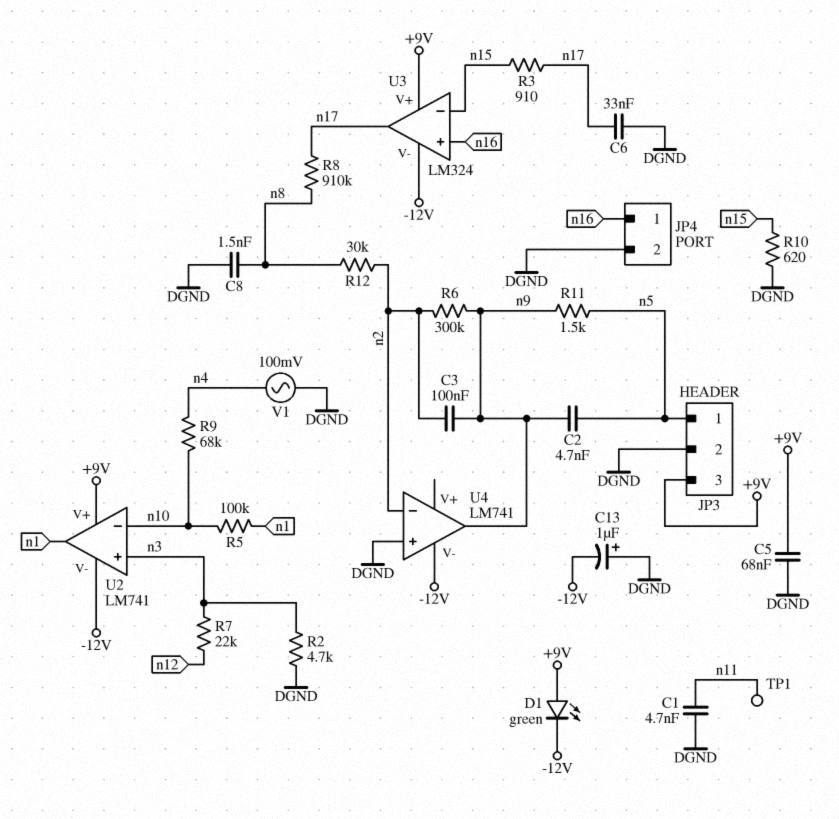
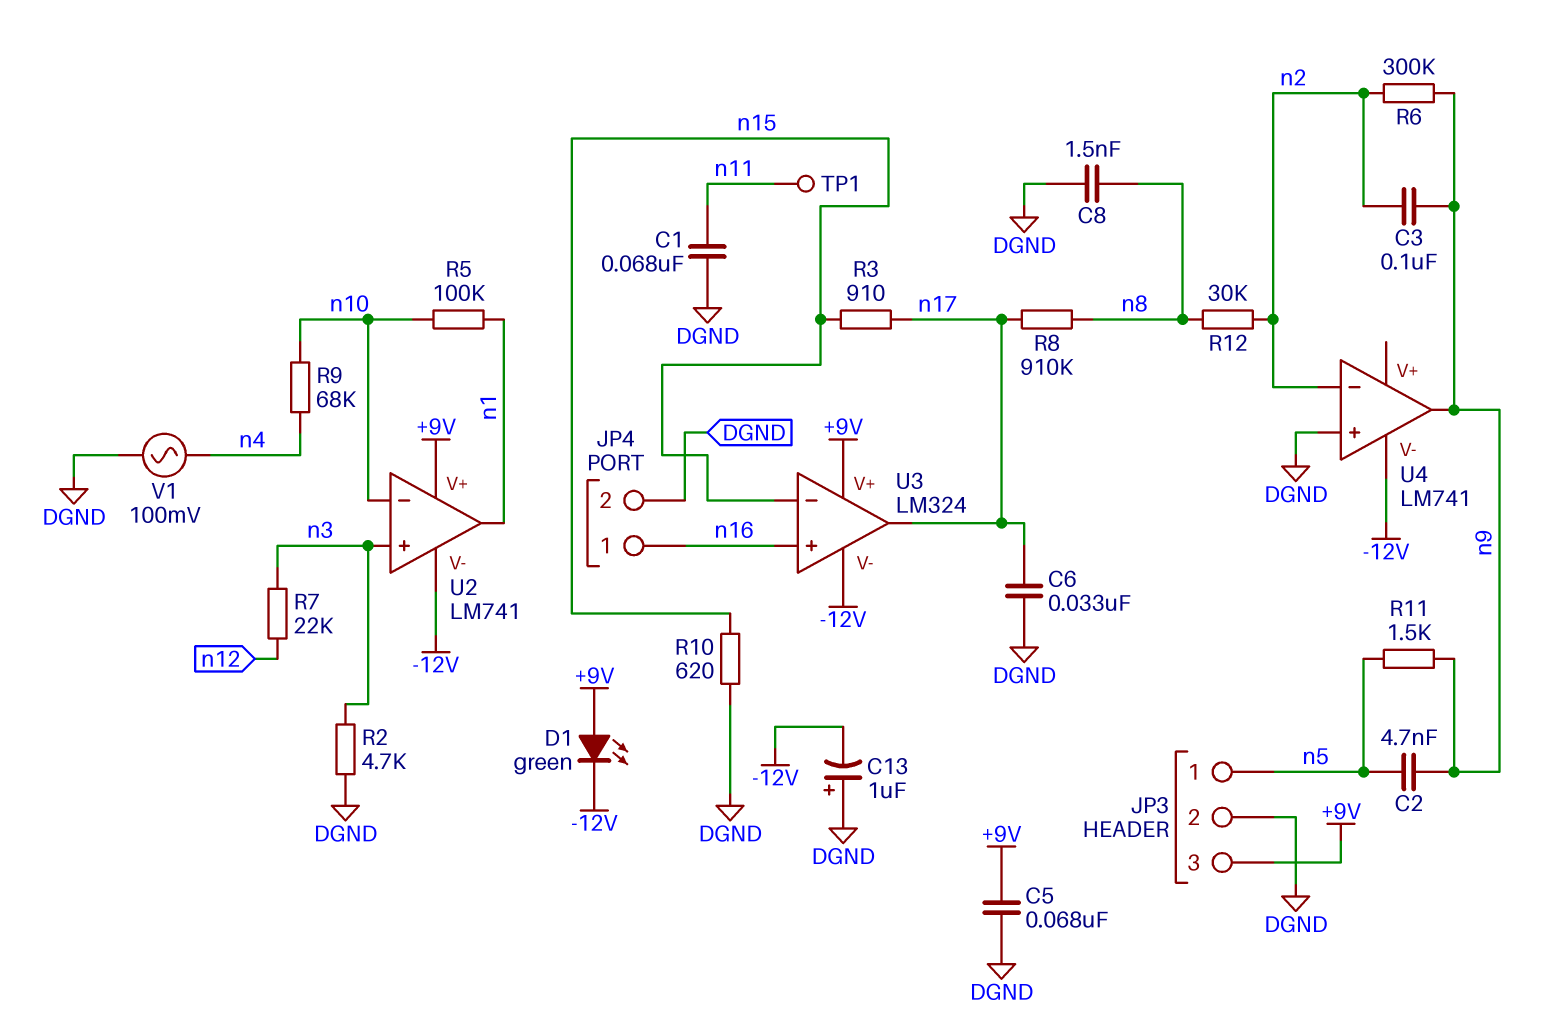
C1: 4.7nF (DGND, n11) -> 68nF (DGND, n11)

